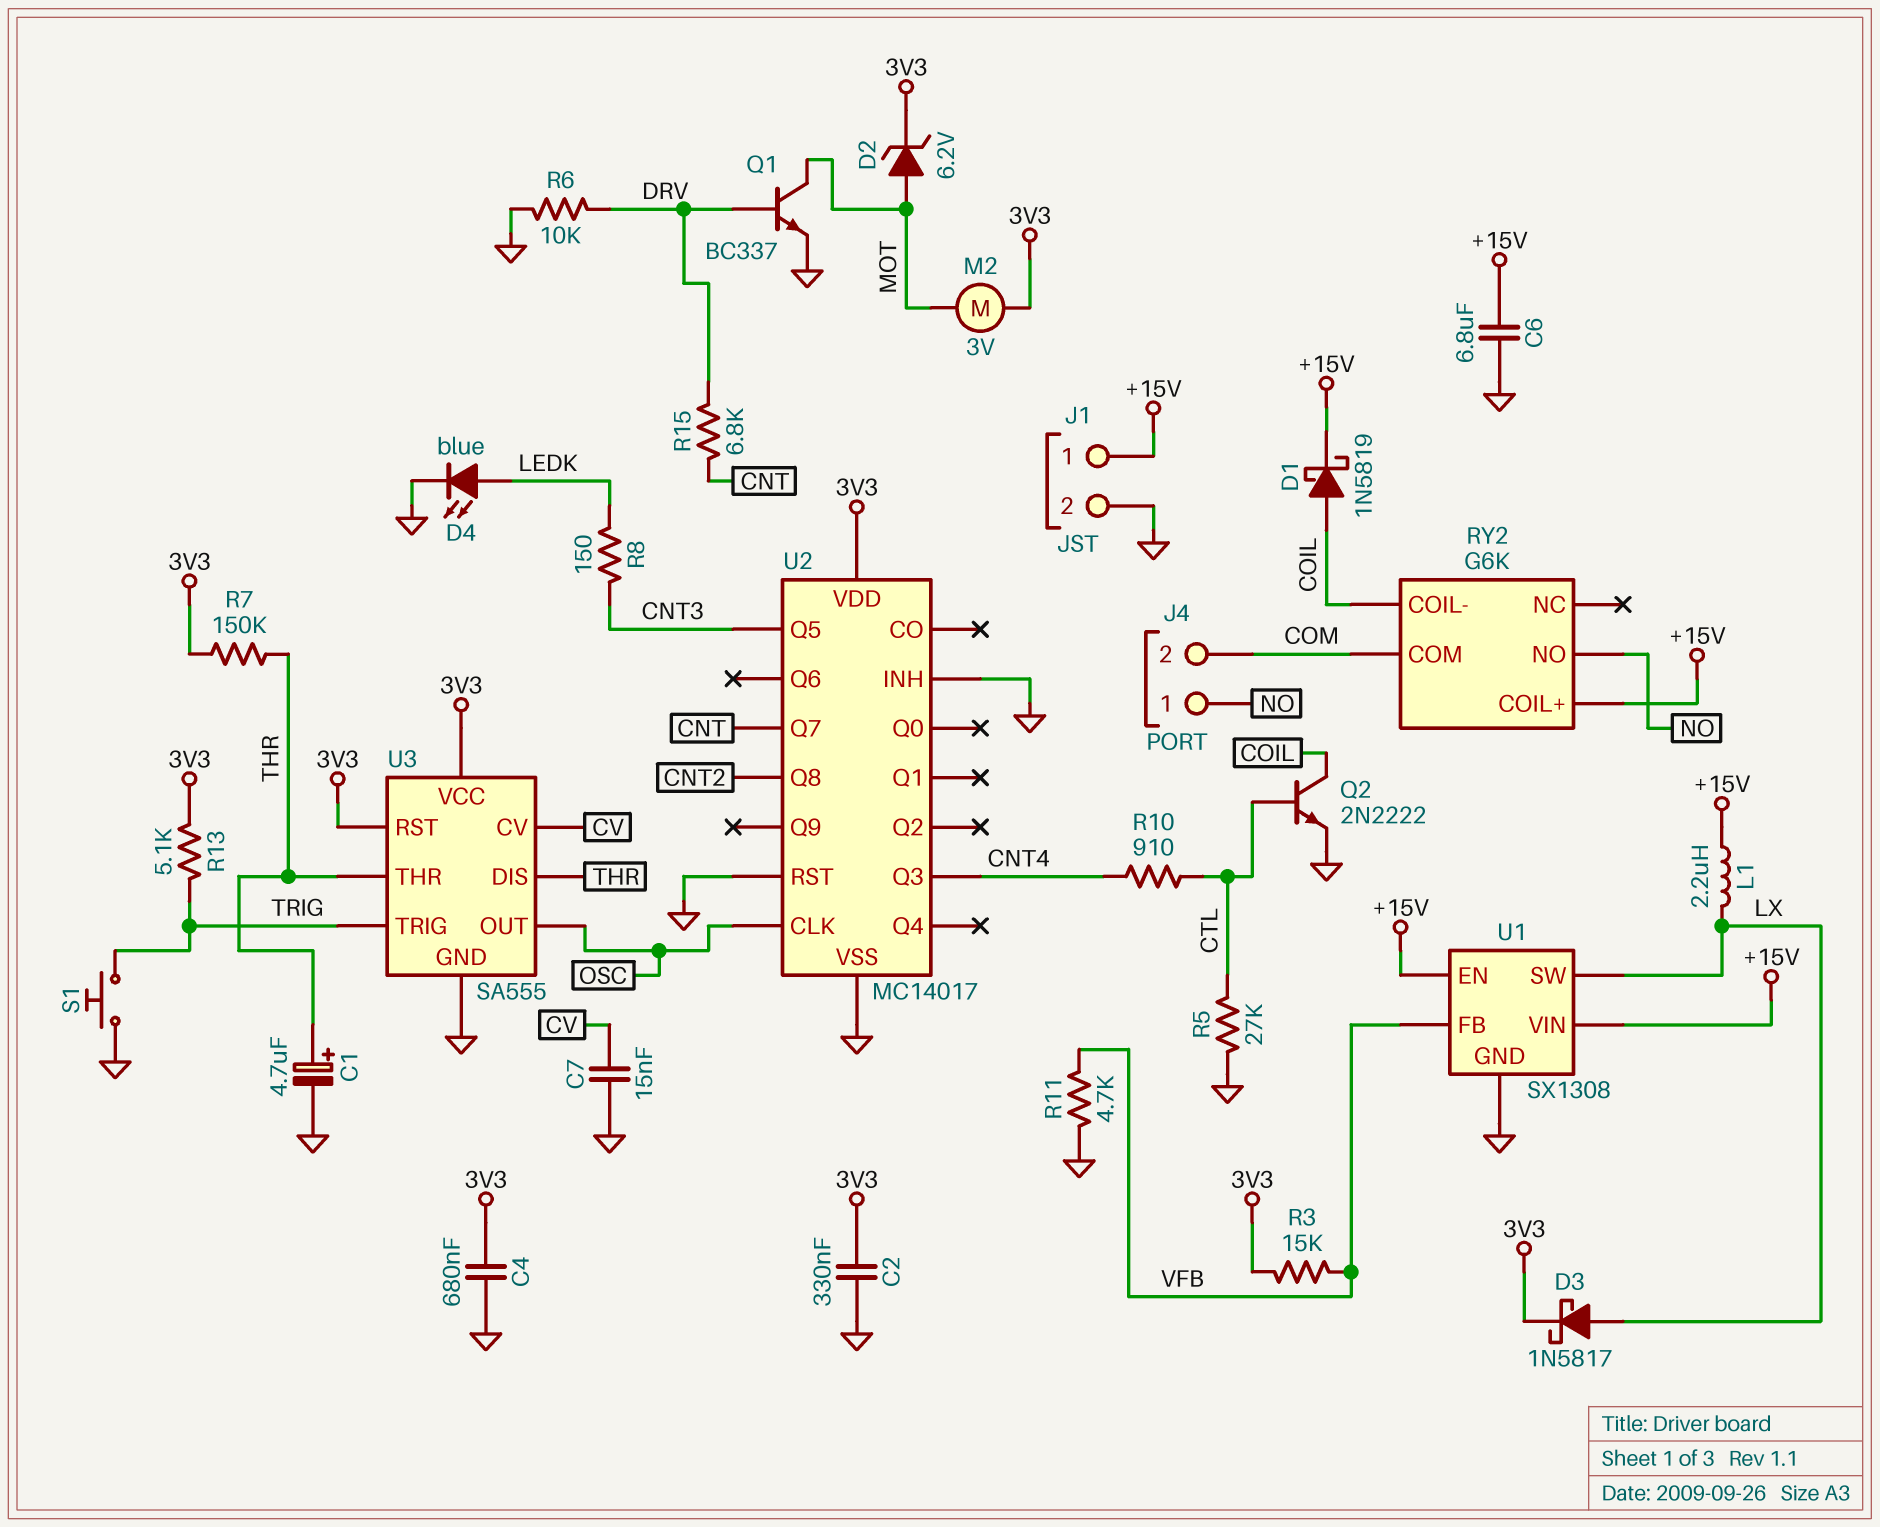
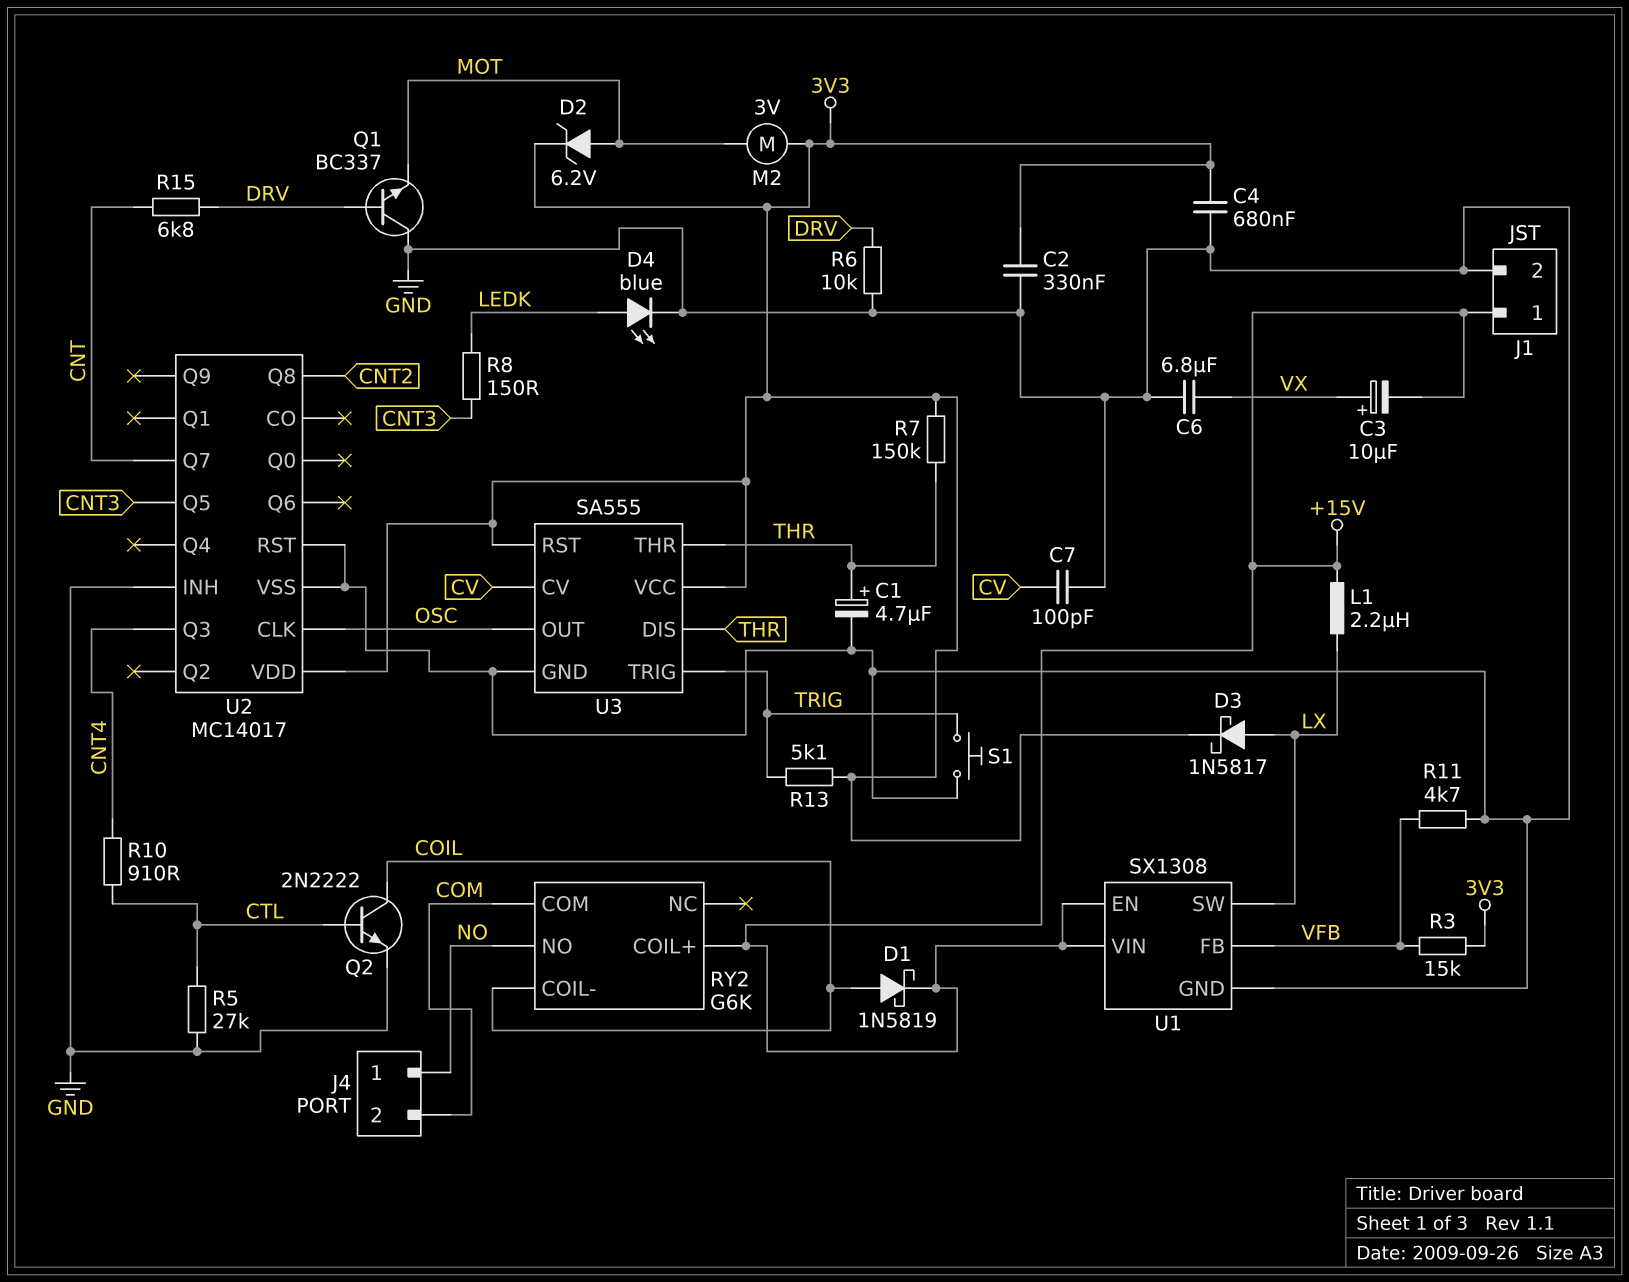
C3: none -> 10uF (plus VX, minus +15V)
C6: 6.8uF (+15V, GND) -> 6.8uF (GND, VX)
C7: 15nF (CV, GND) -> 100pF (CV, GND)
Q1: NPN BC337 (B DRV, C MOT, E GND) -> NPN BC337 (B DRV, C GND, E MOT)

